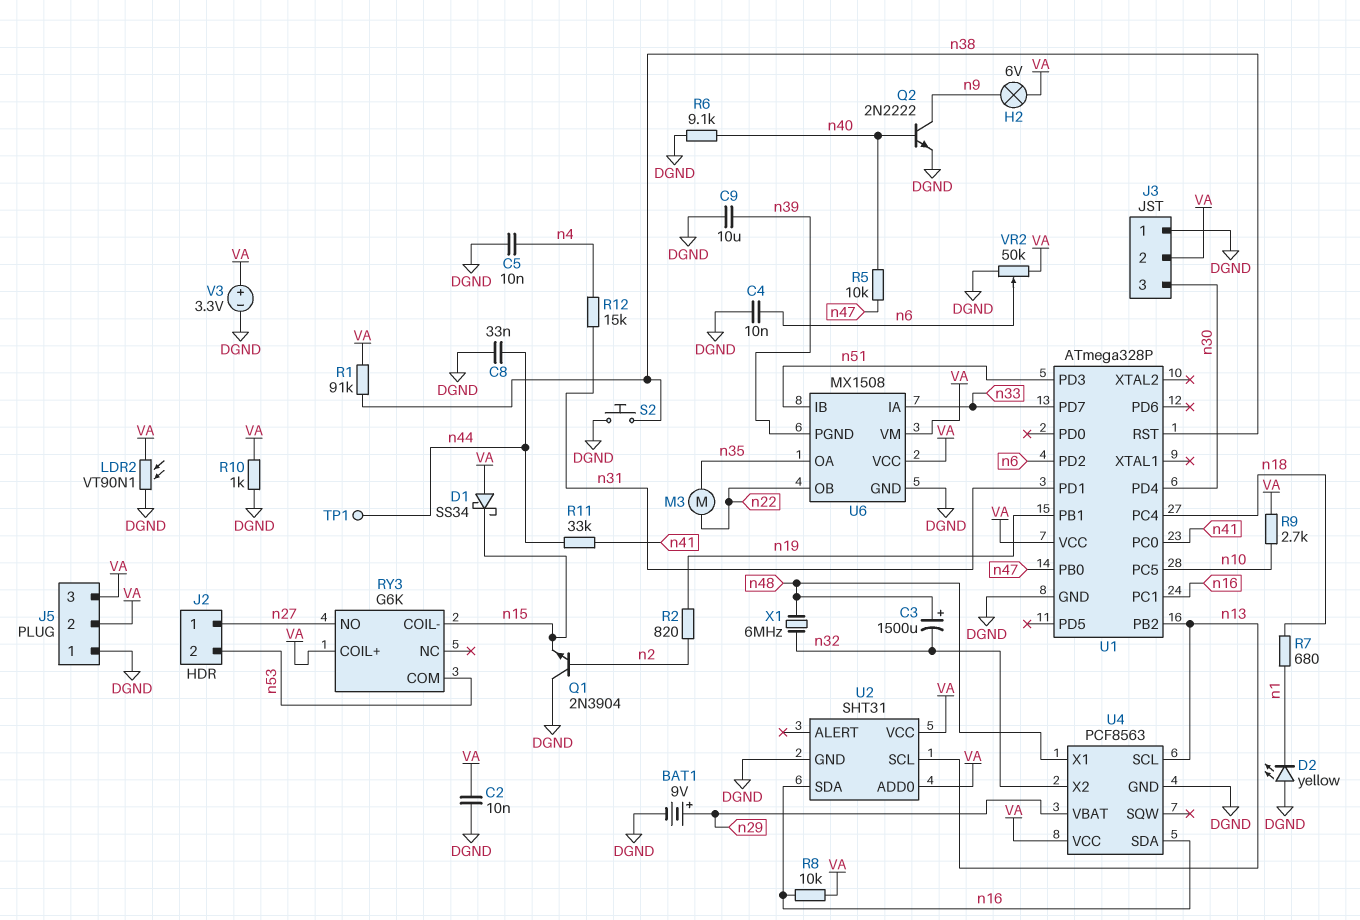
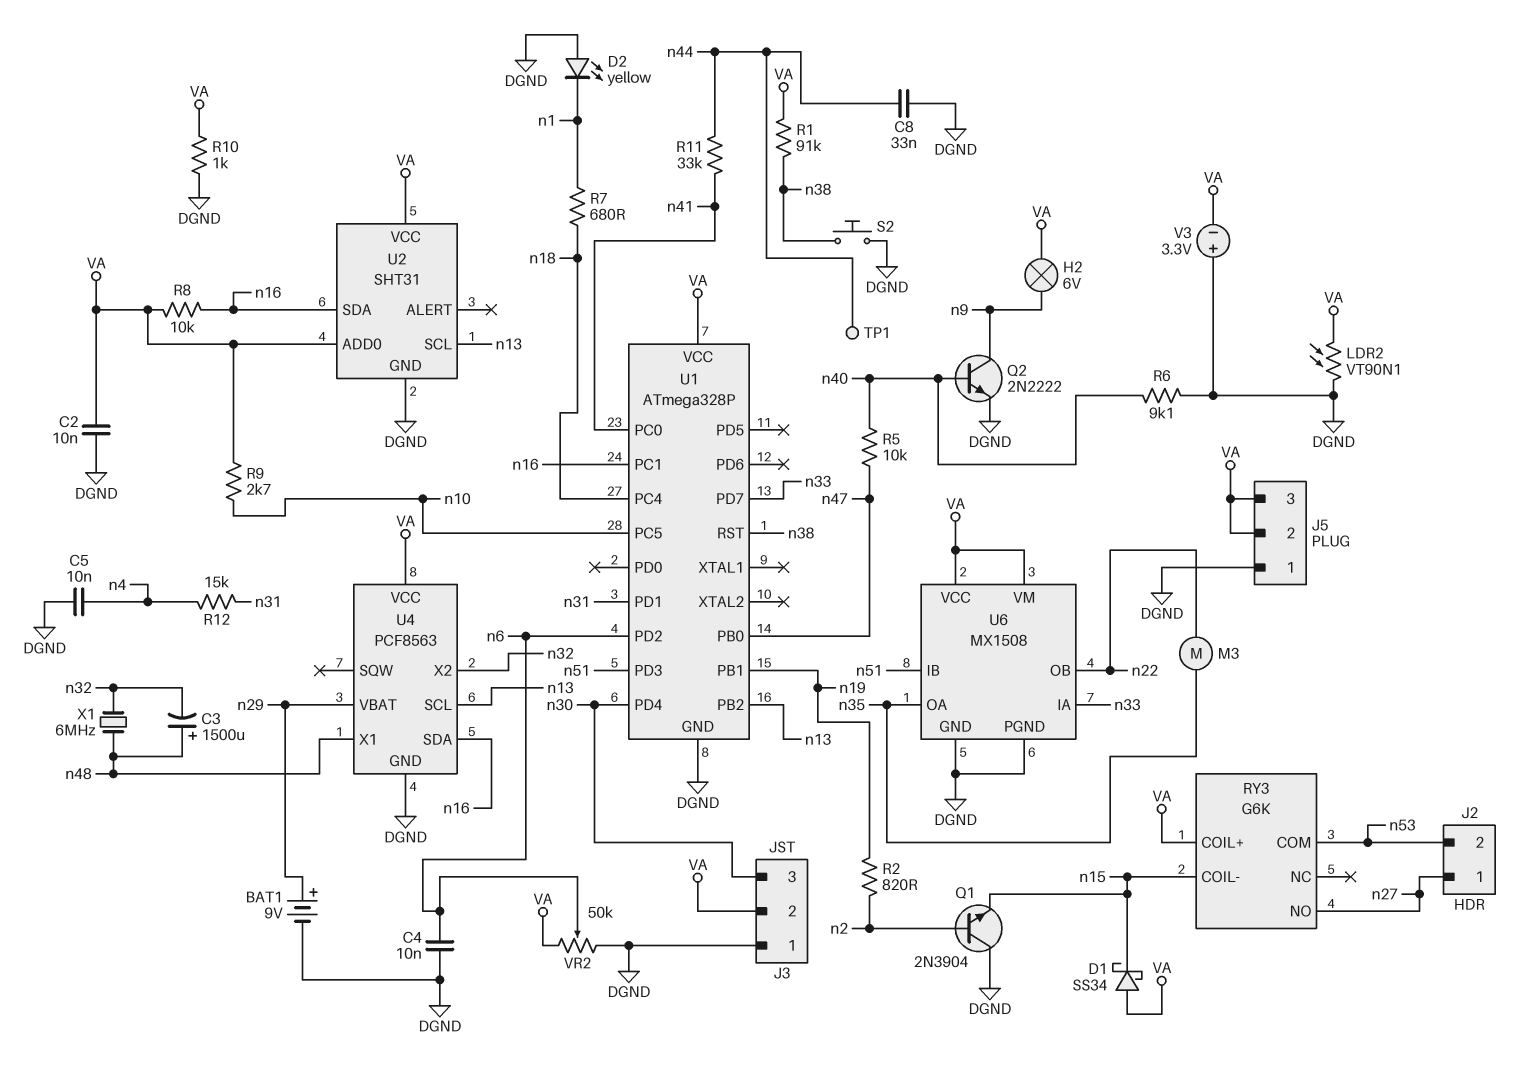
C9: 10uF (DGND, n39) -> none
U6 pin PGND: n39 -> DGND
V3: 3.3V (plus VA, minus DGND) -> 3.3V (plus DGND, minus VA)

